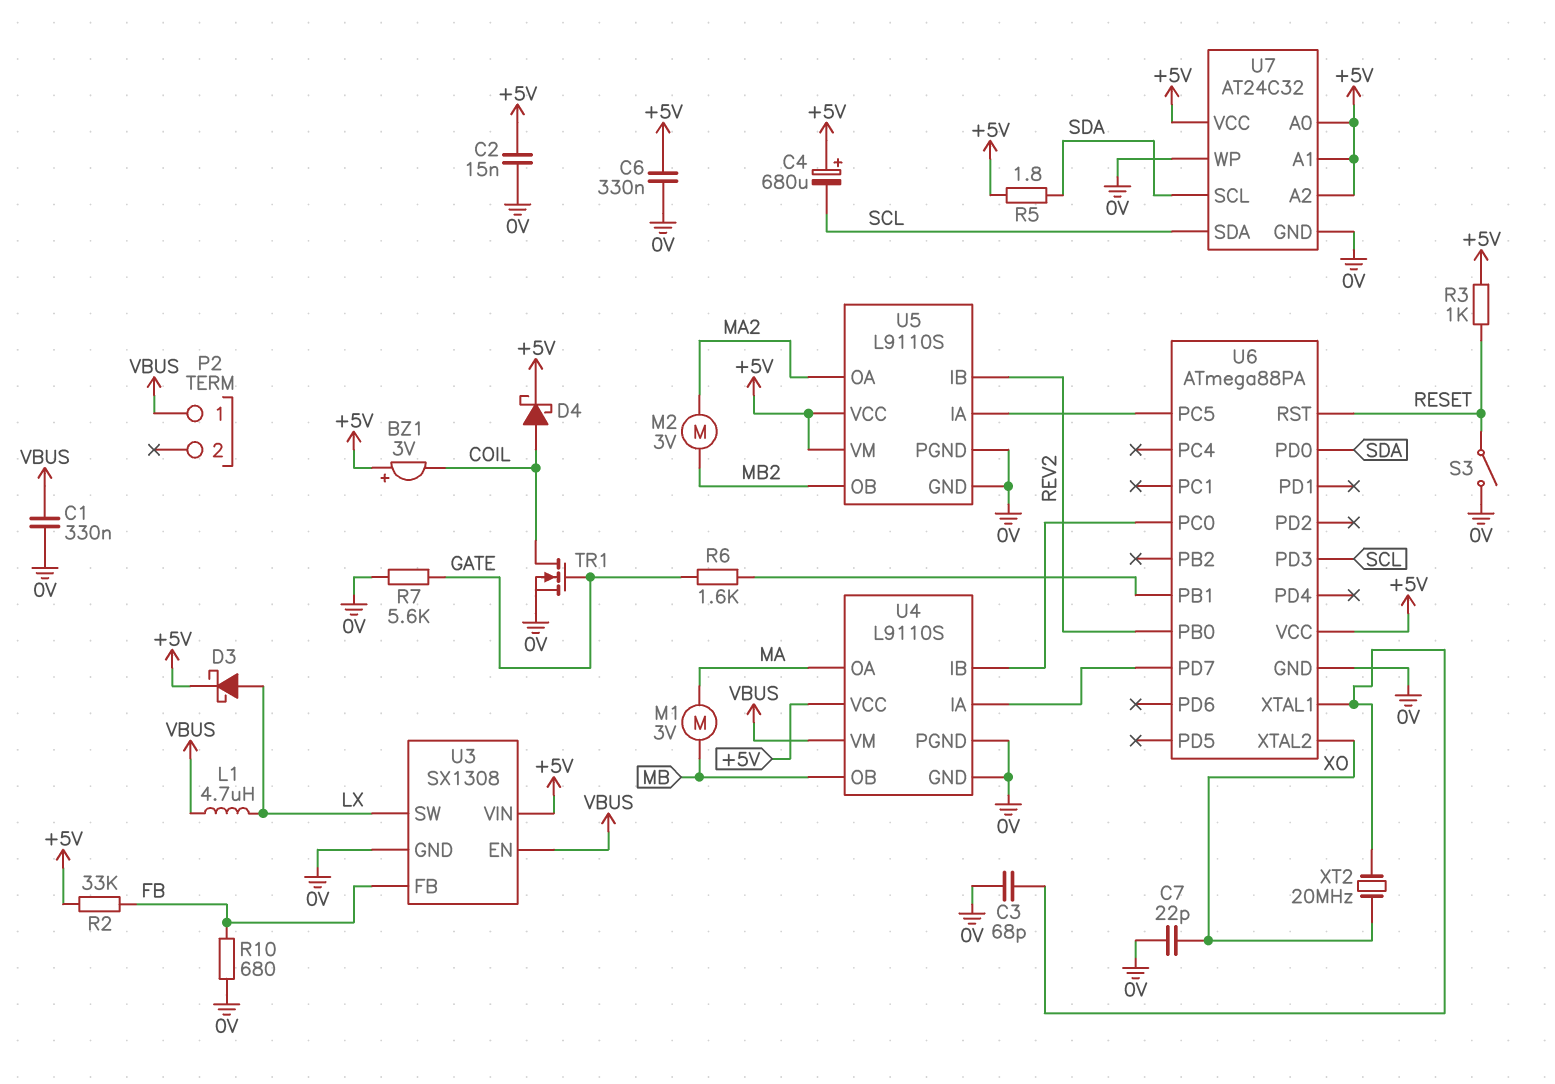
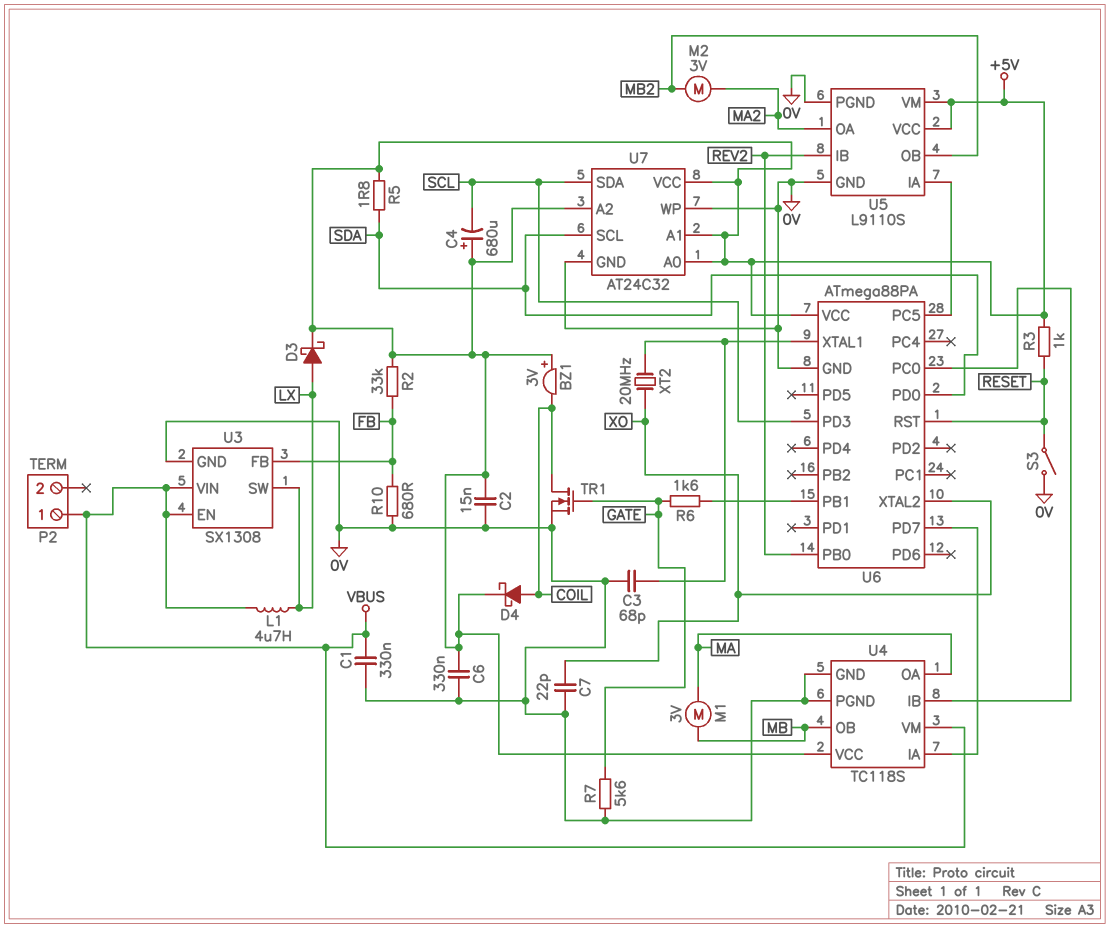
U3 pin VIN: +5V -> VBUS
U4: L9110S -> TC118S

